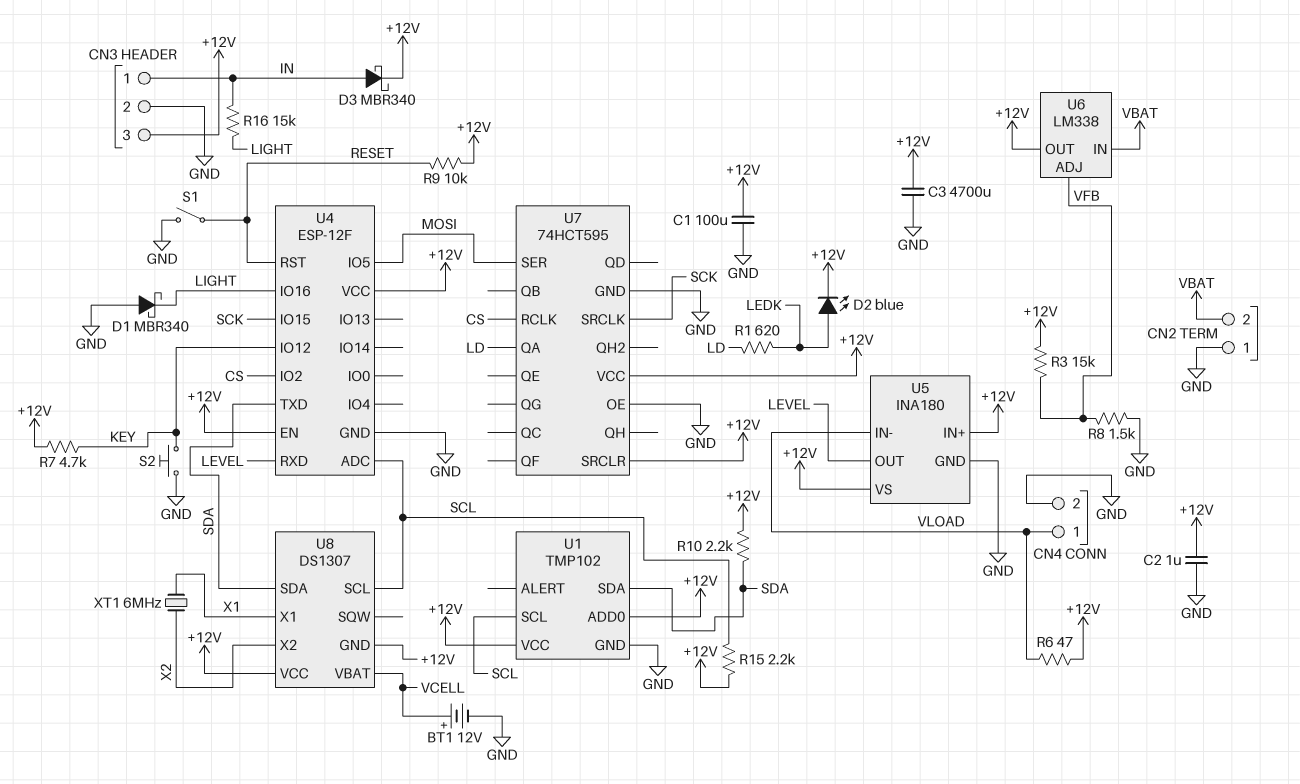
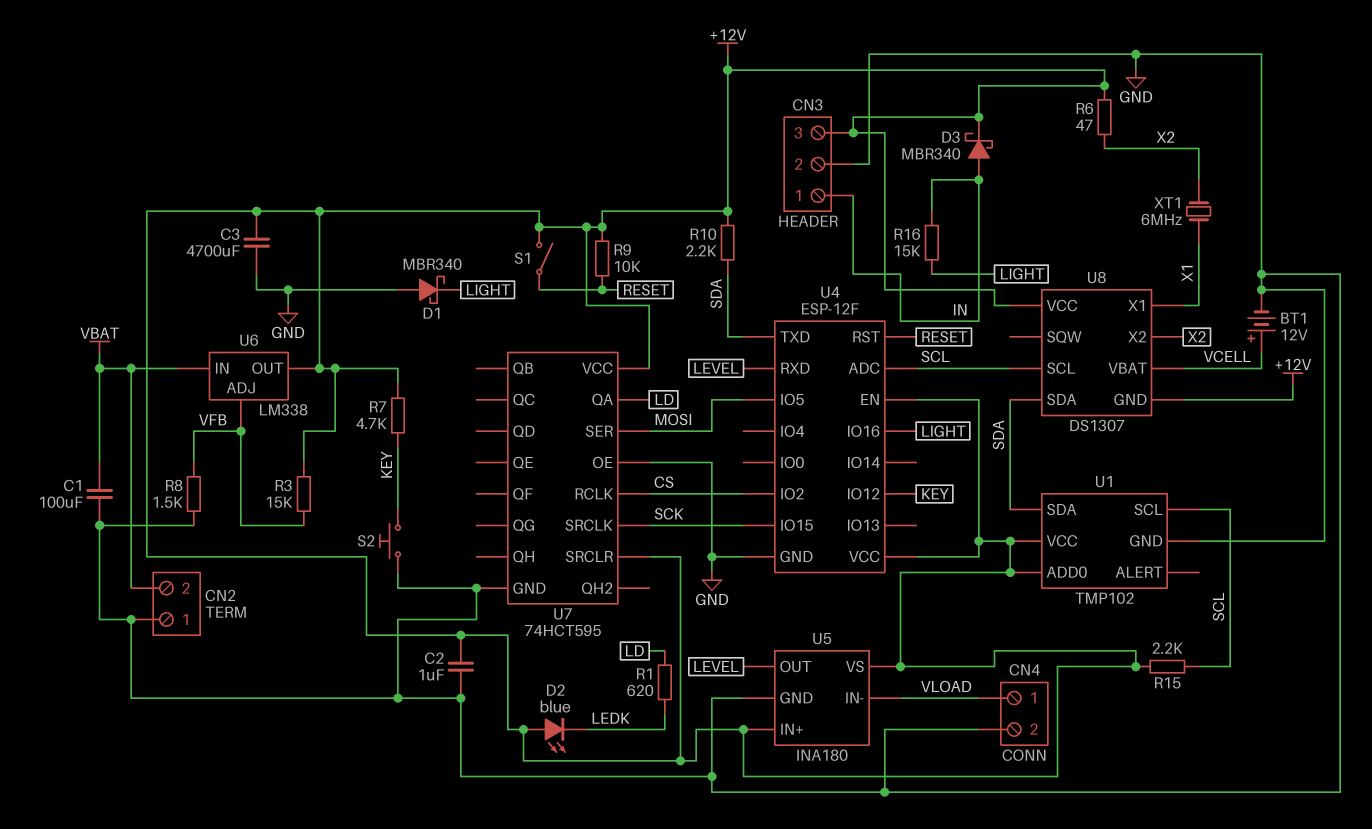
C1: 100uF (+12V, GND) -> 100uF (GND, VBAT)
D2: LED blue (A LEDK, K +12V) -> LED blue (A +12V, K LEDK)
R6: 47 (+12V, VLOAD) -> 47 (+12V, X2)
S1: switch (GND, RESET) -> switch (+12V, RESET)

